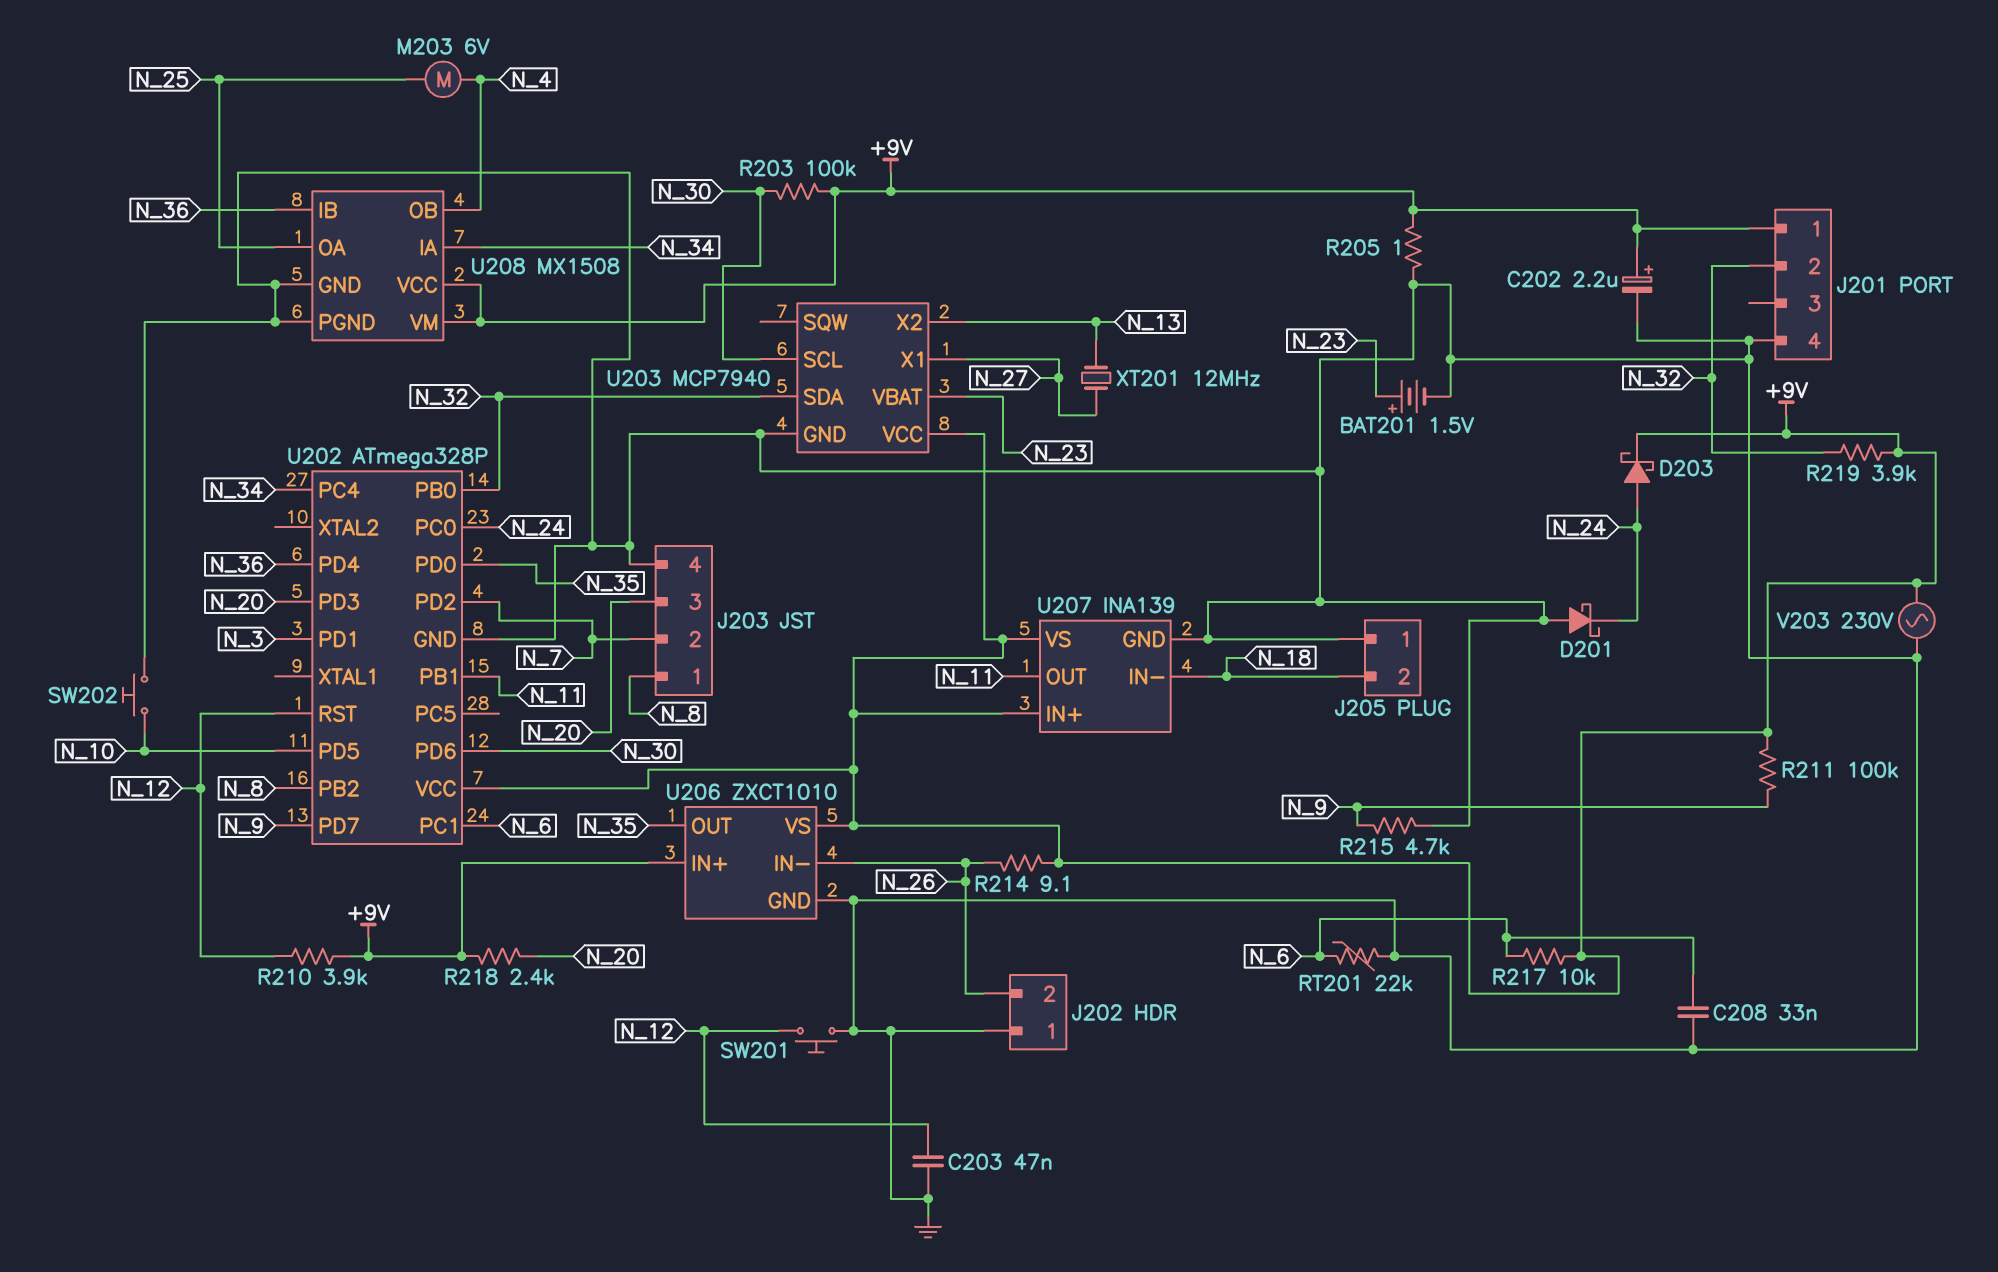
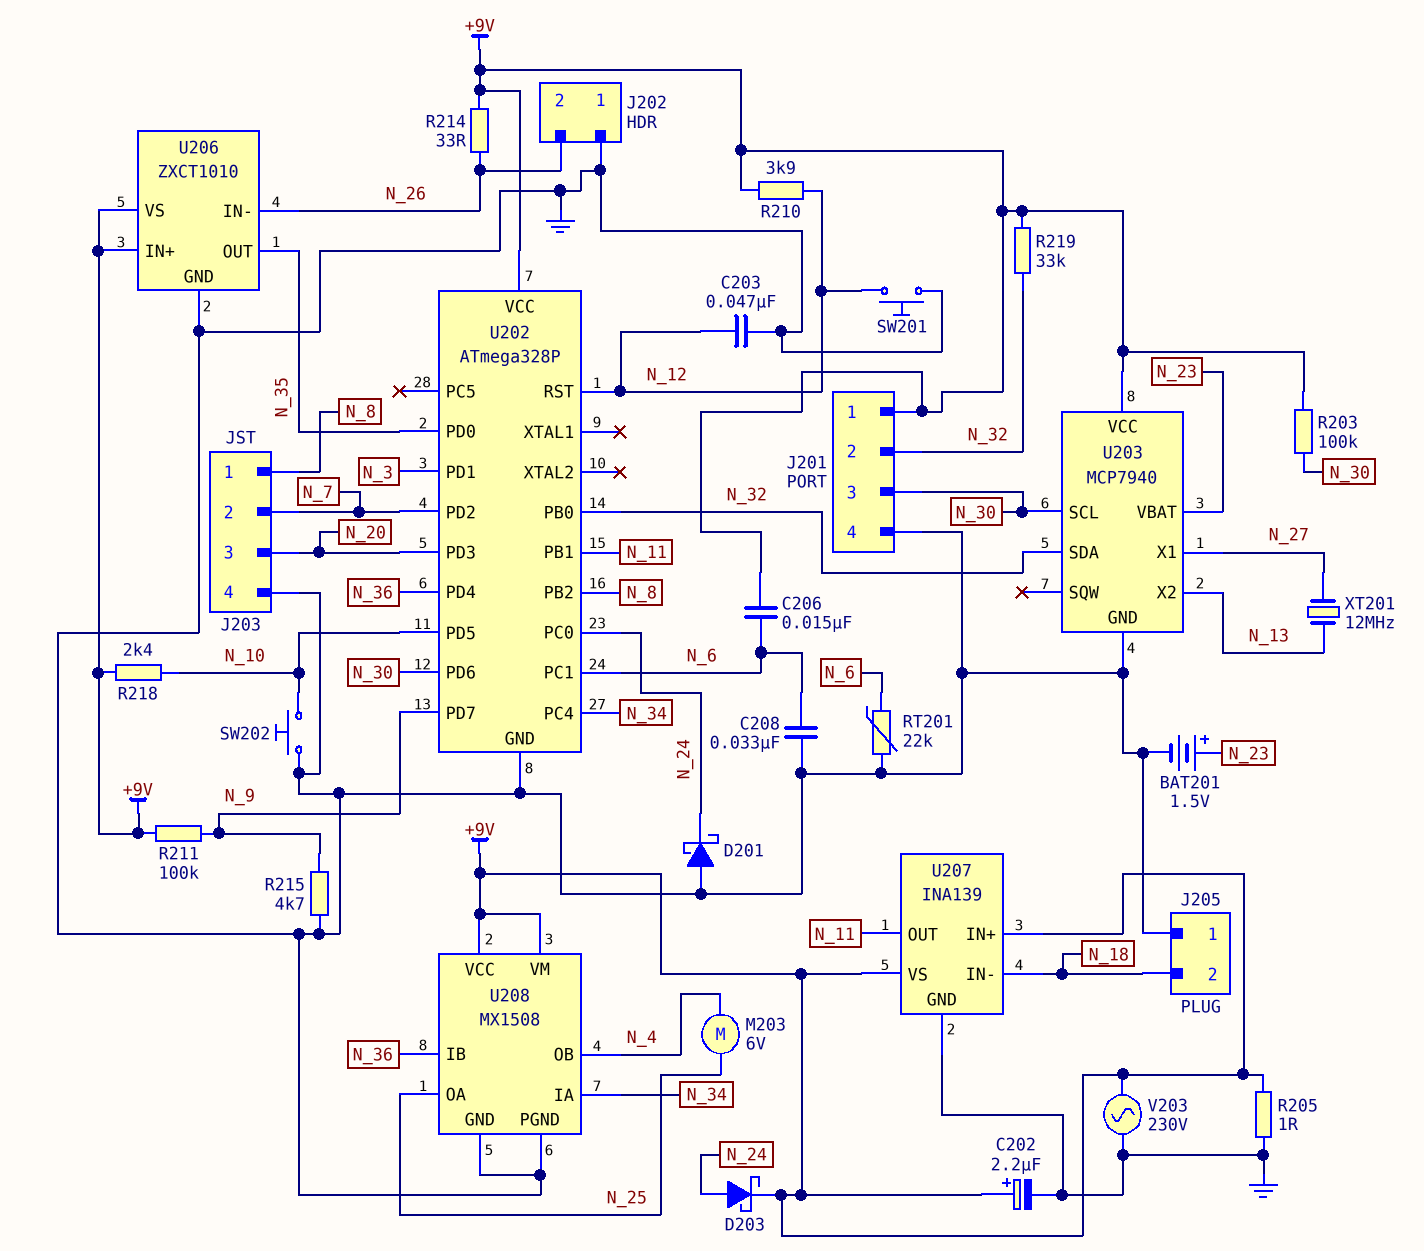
C206: none -> 15nF (+9V, N_6)
J201 pin 3: none -> N_30
R214: 9.1 (+9V, N_26) -> 33 (+9V, N_26)
R217: 10k (+9V, N_6) -> none
R218: 2.4k (+9V, N_20) -> 2.4k (+9V, N_10)
R219: 3.9k (+9V, N_32) -> 33k (+9V, N_32)

